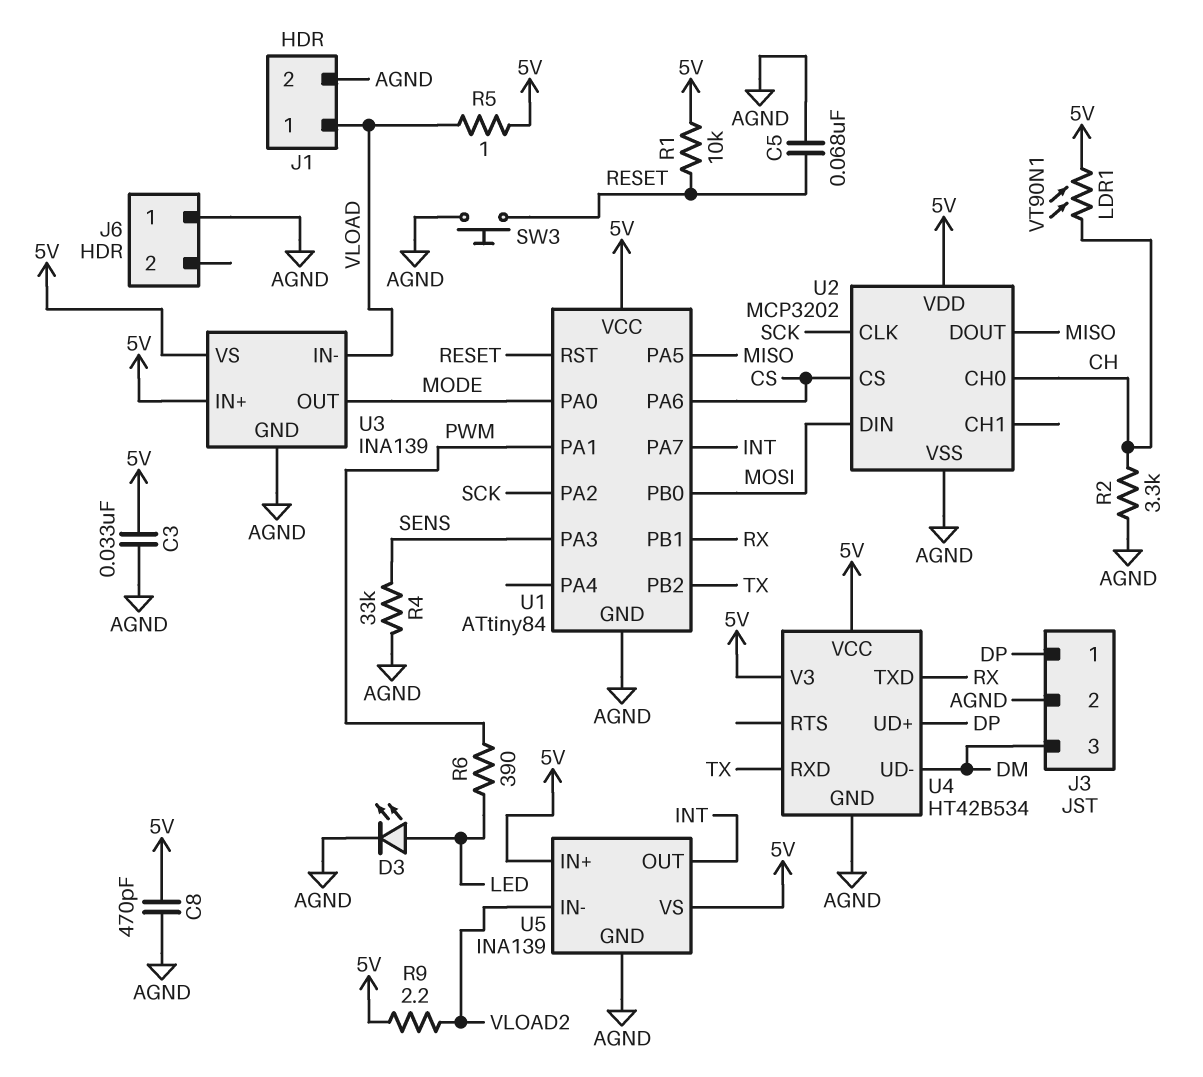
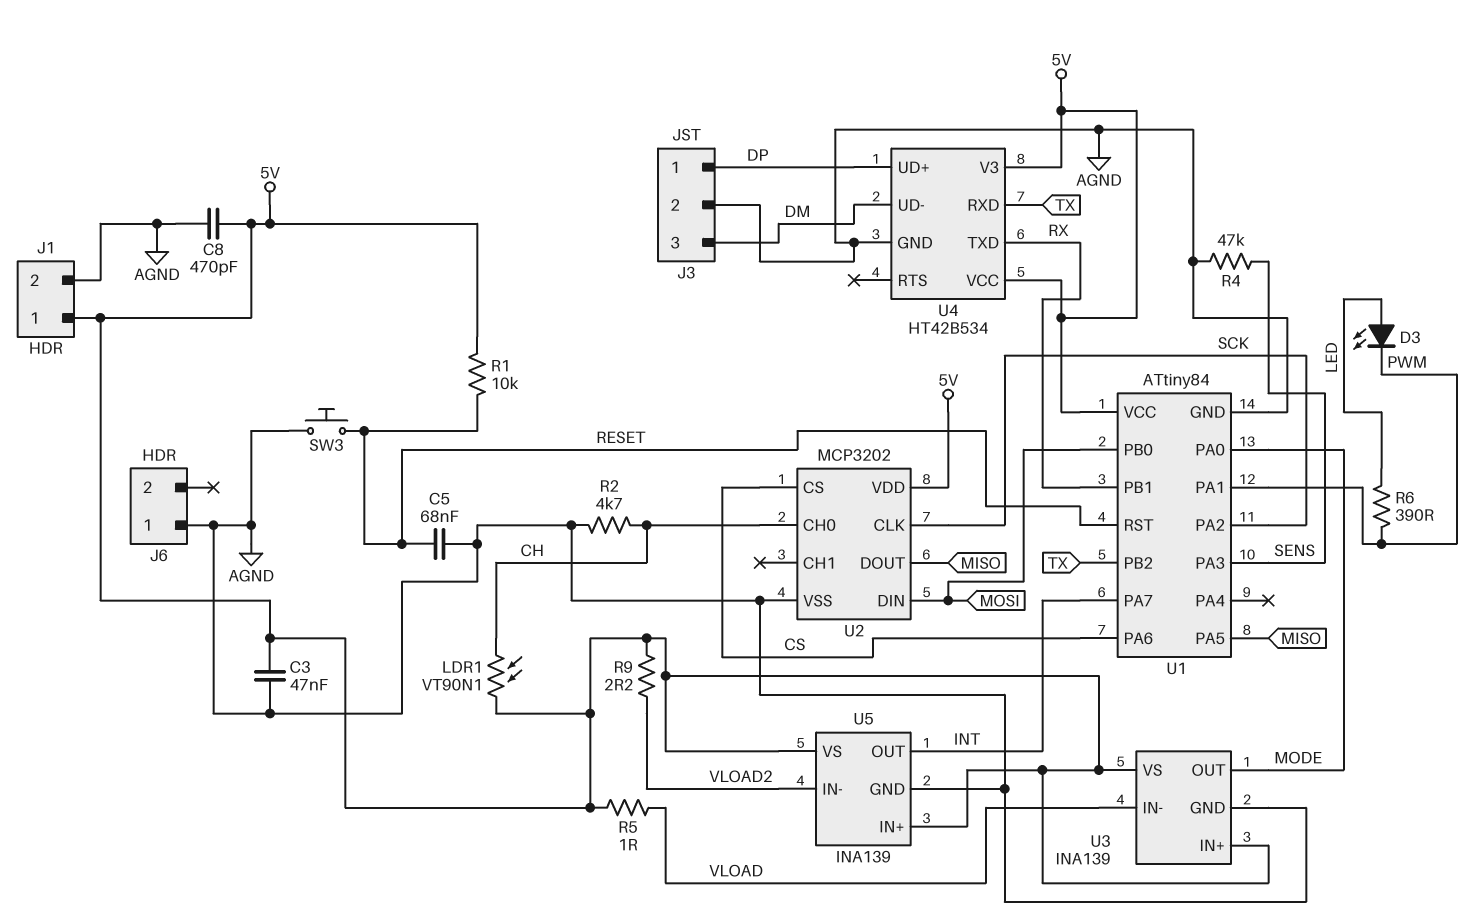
C3: 33nF (5V, AGND) -> 47nF (5V, AGND)
D3: LED (A LED, K AGND) -> LED (A LED, K PWM)
J1 pin 1: VLOAD -> 5V
R2: 3.3k (AGND, CH) -> 4.7k (AGND, CH)
R4: 33k (AGND, SENS) -> 47k (AGND, SENS)

